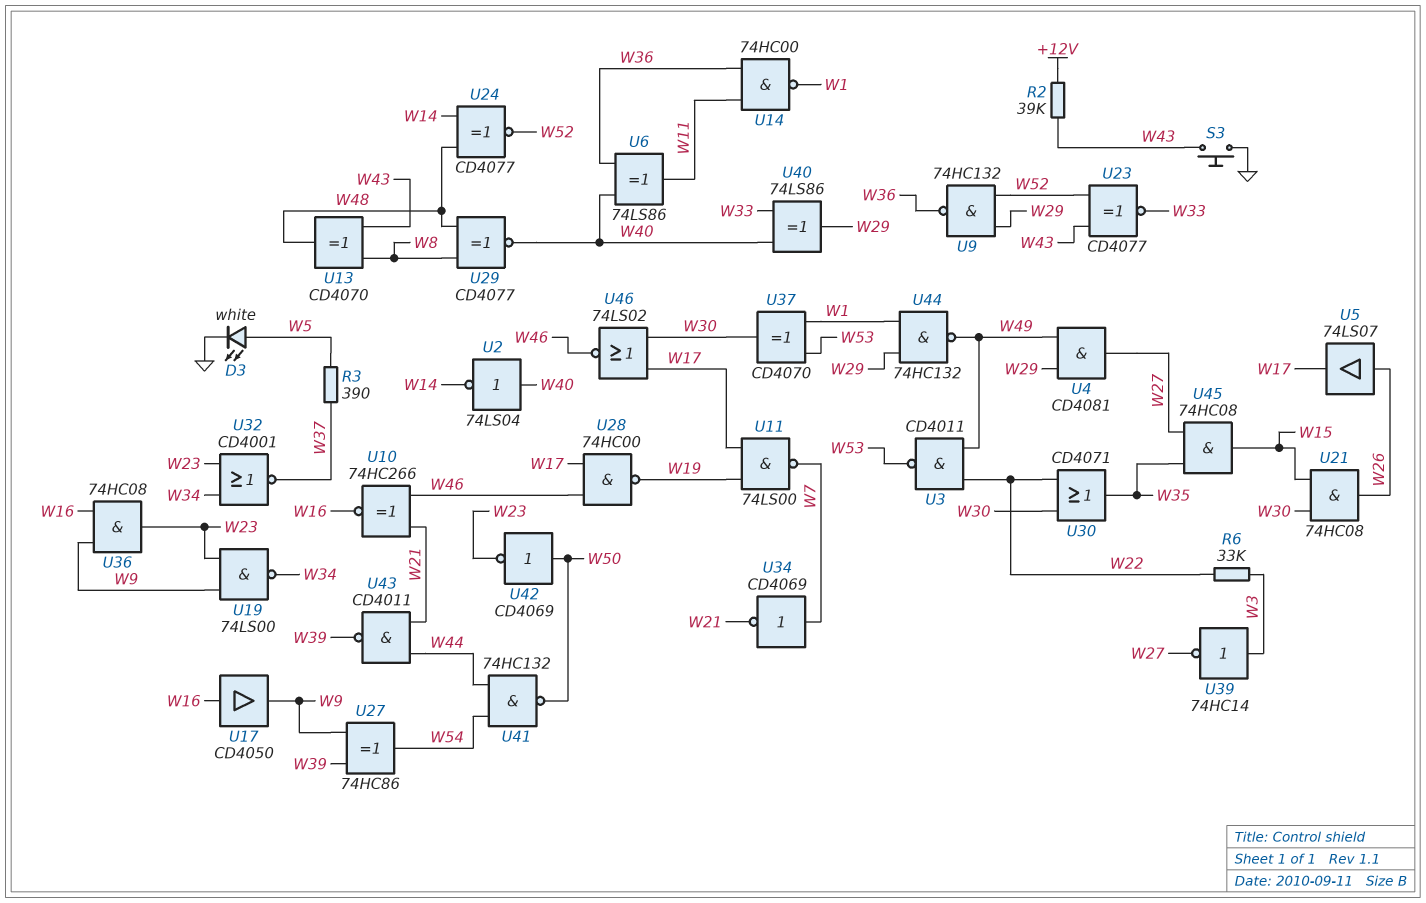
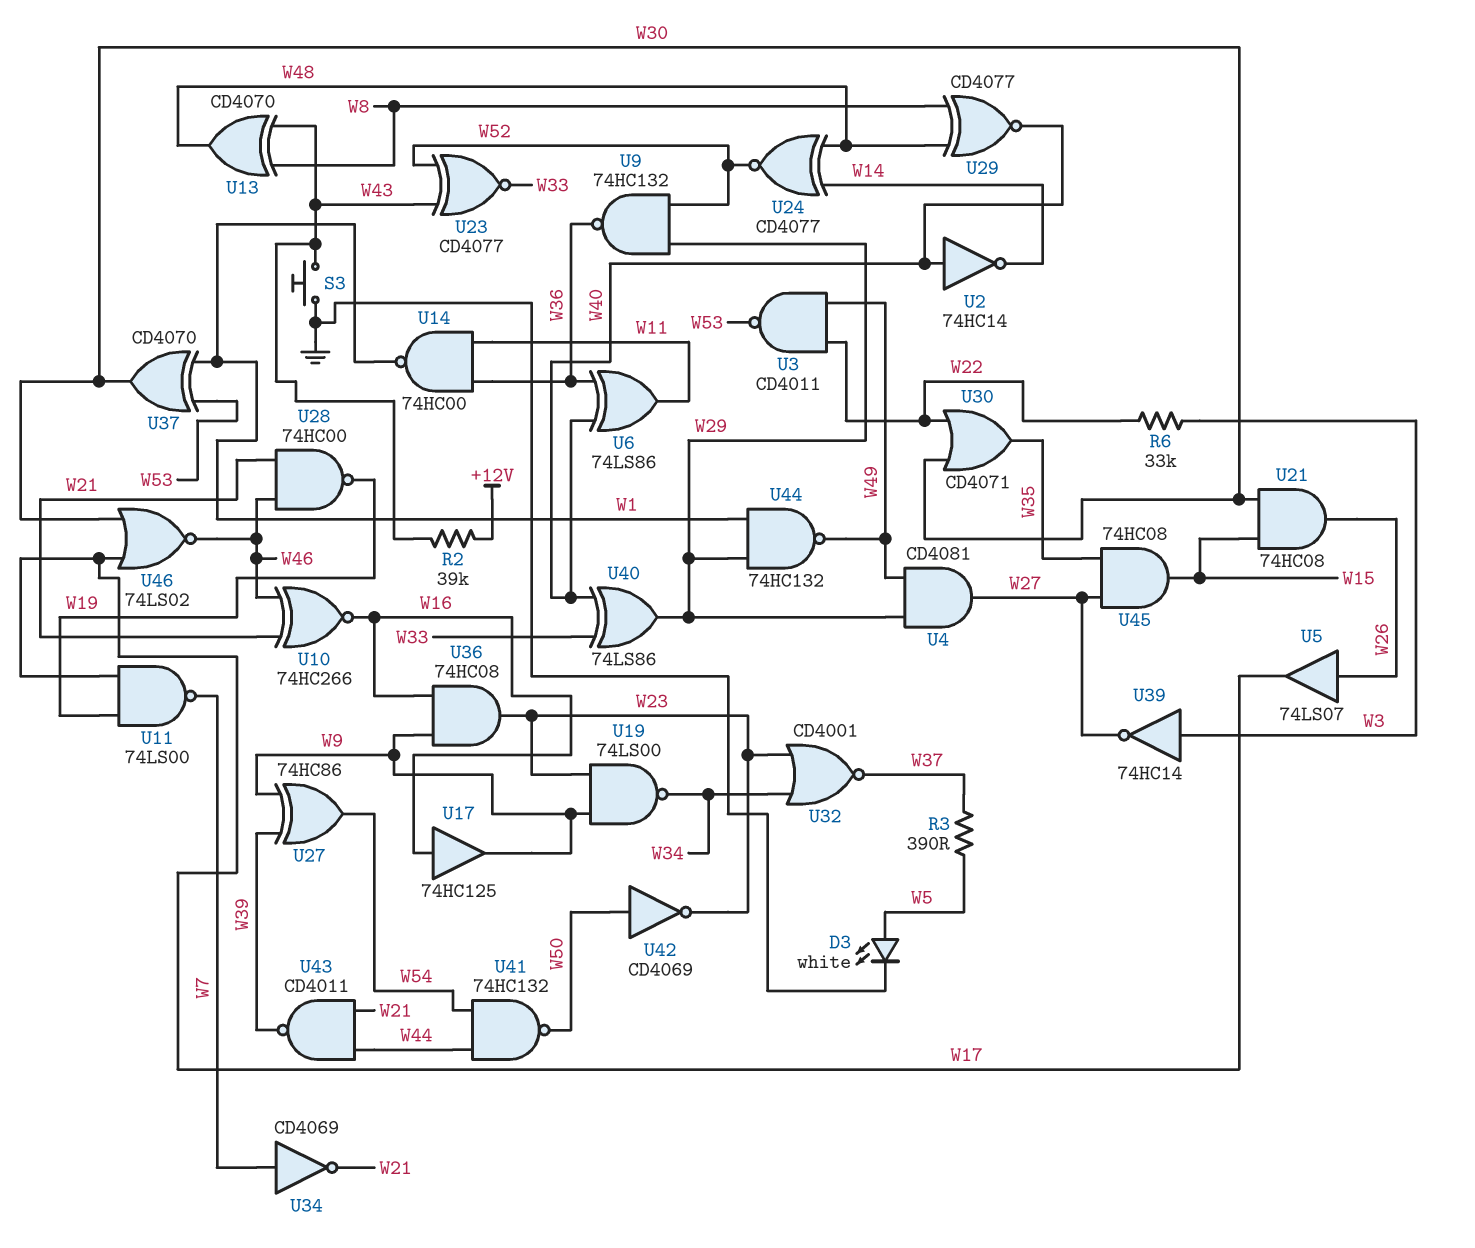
U2: NOT 74LS04 (in W40, out W14) -> NOT 74HC14 (in W40, out W14)
U17: buffer CD4050 (in W16, out W9) -> buffer 74HC125 (in W16, out W9)
U28: NAND 74HC00 (in W17, in W46, out W19) -> NAND 74HC00 (in W21, in W46, out W19)

